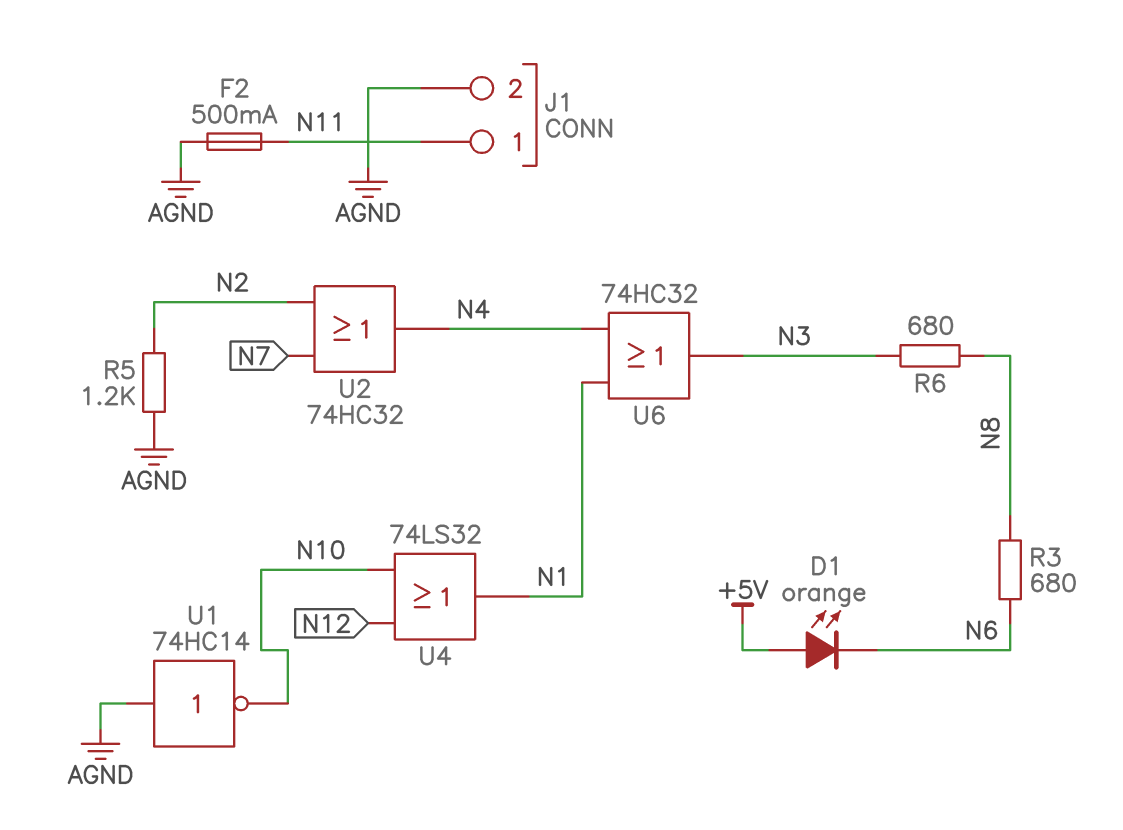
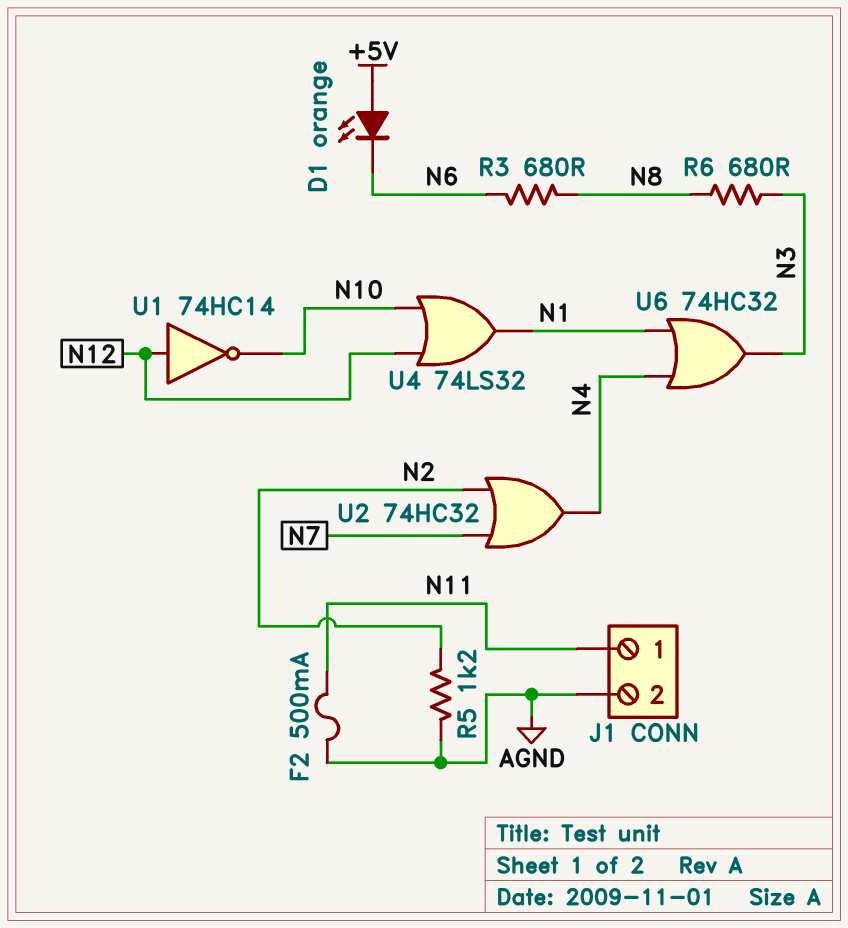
U1: NOT 74HC14 (in AGND, out N10) -> NOT 74HC14 (in N12, out N10)

